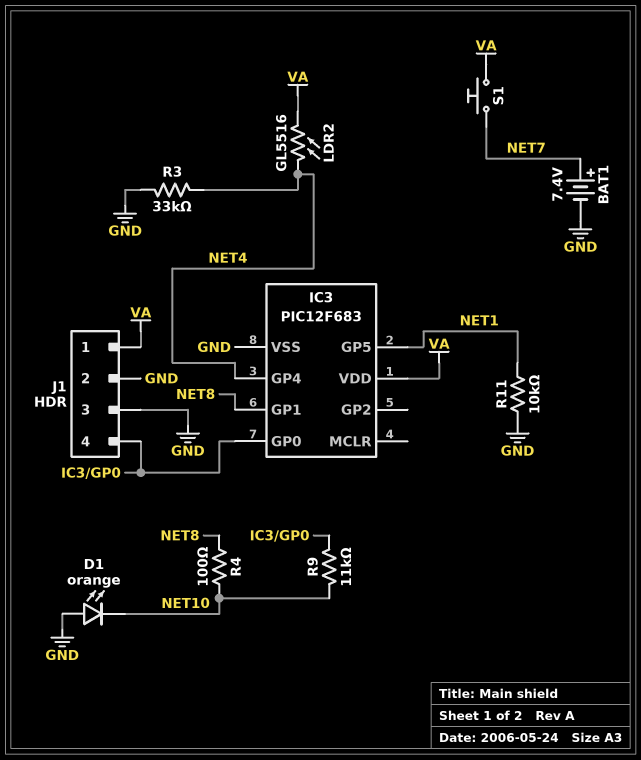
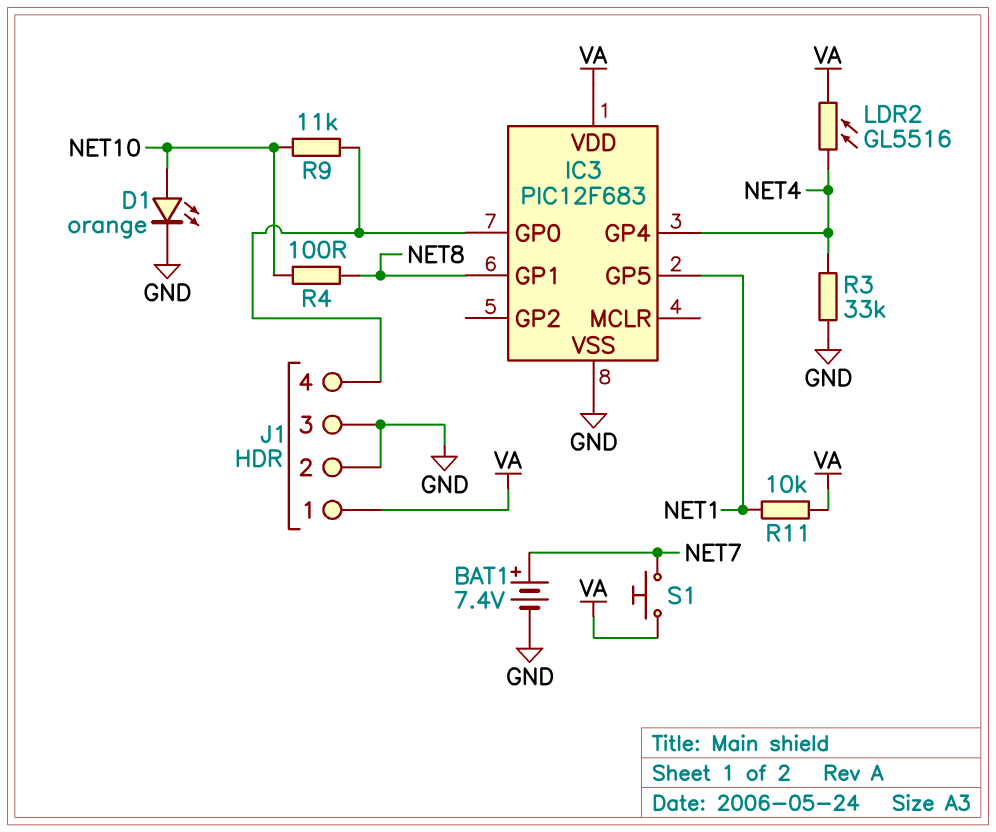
D1: LED orange (A GND, K NET10) -> LED orange (A NET10, K GND)
R11: 10k (GND, NET1) -> 10k (NET1, VA)

